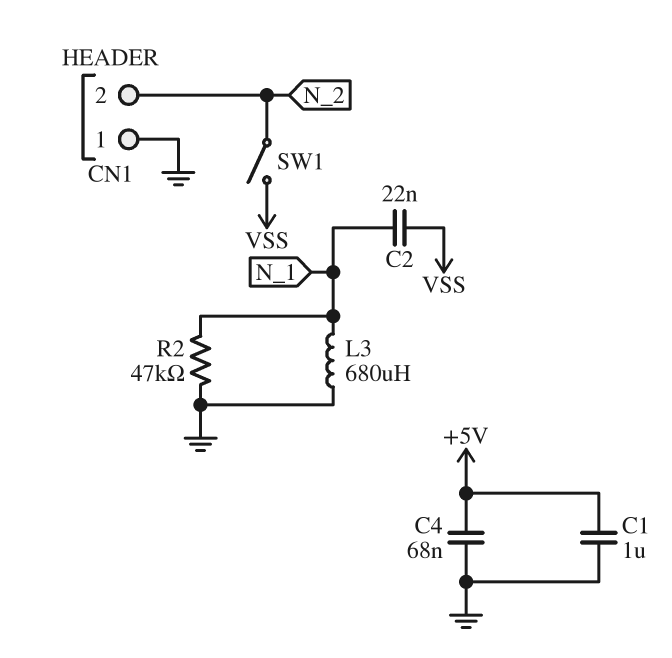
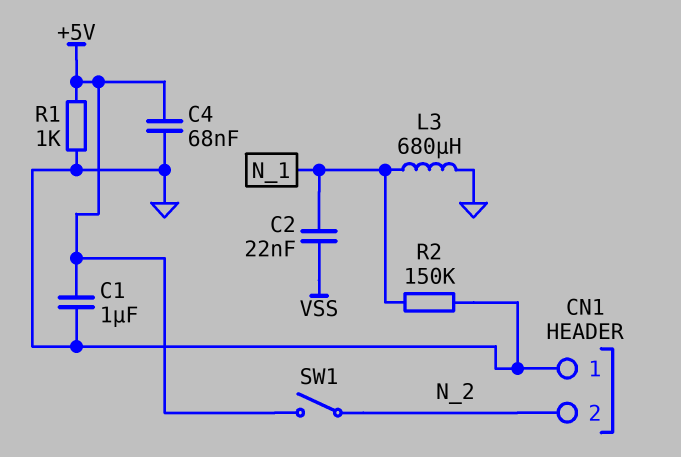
R1: none -> 1k (+5V, GND)
R2: 47k (GND, N_1) -> 150k (GND, N_1)
SW1: switch (N_2, VSS) -> switch (+5V, N_2)

